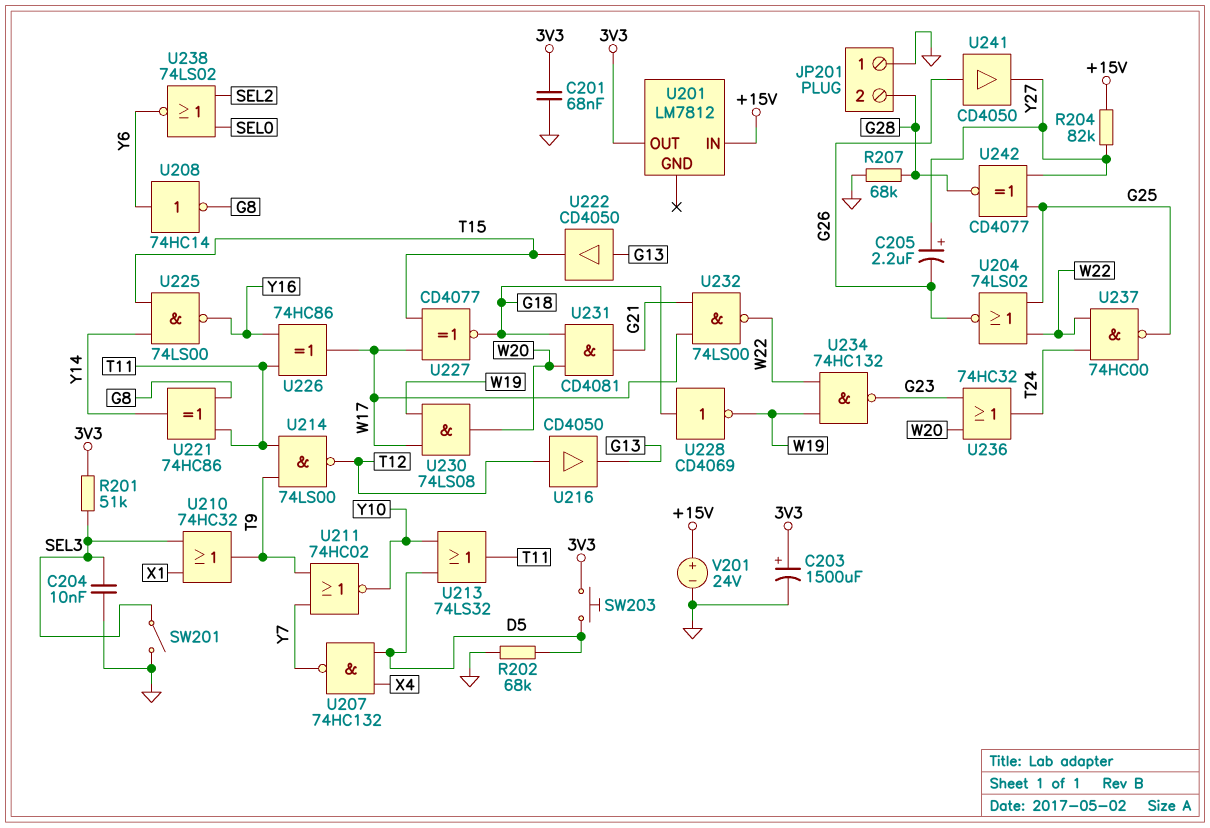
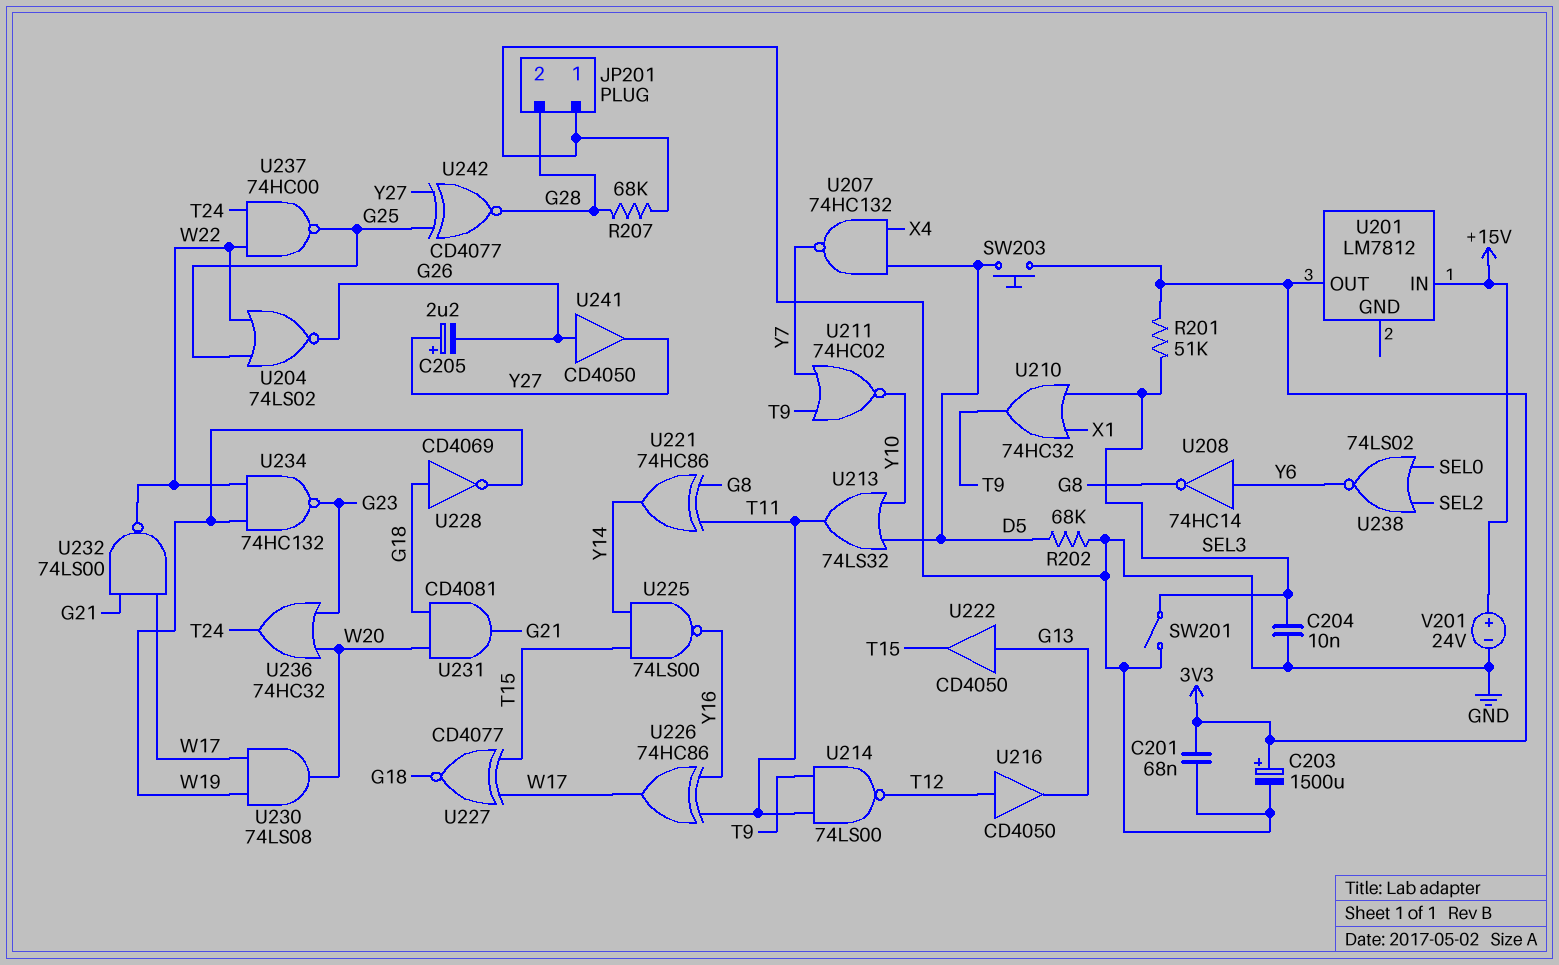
R204: 82k (+15V, Y27) -> none

